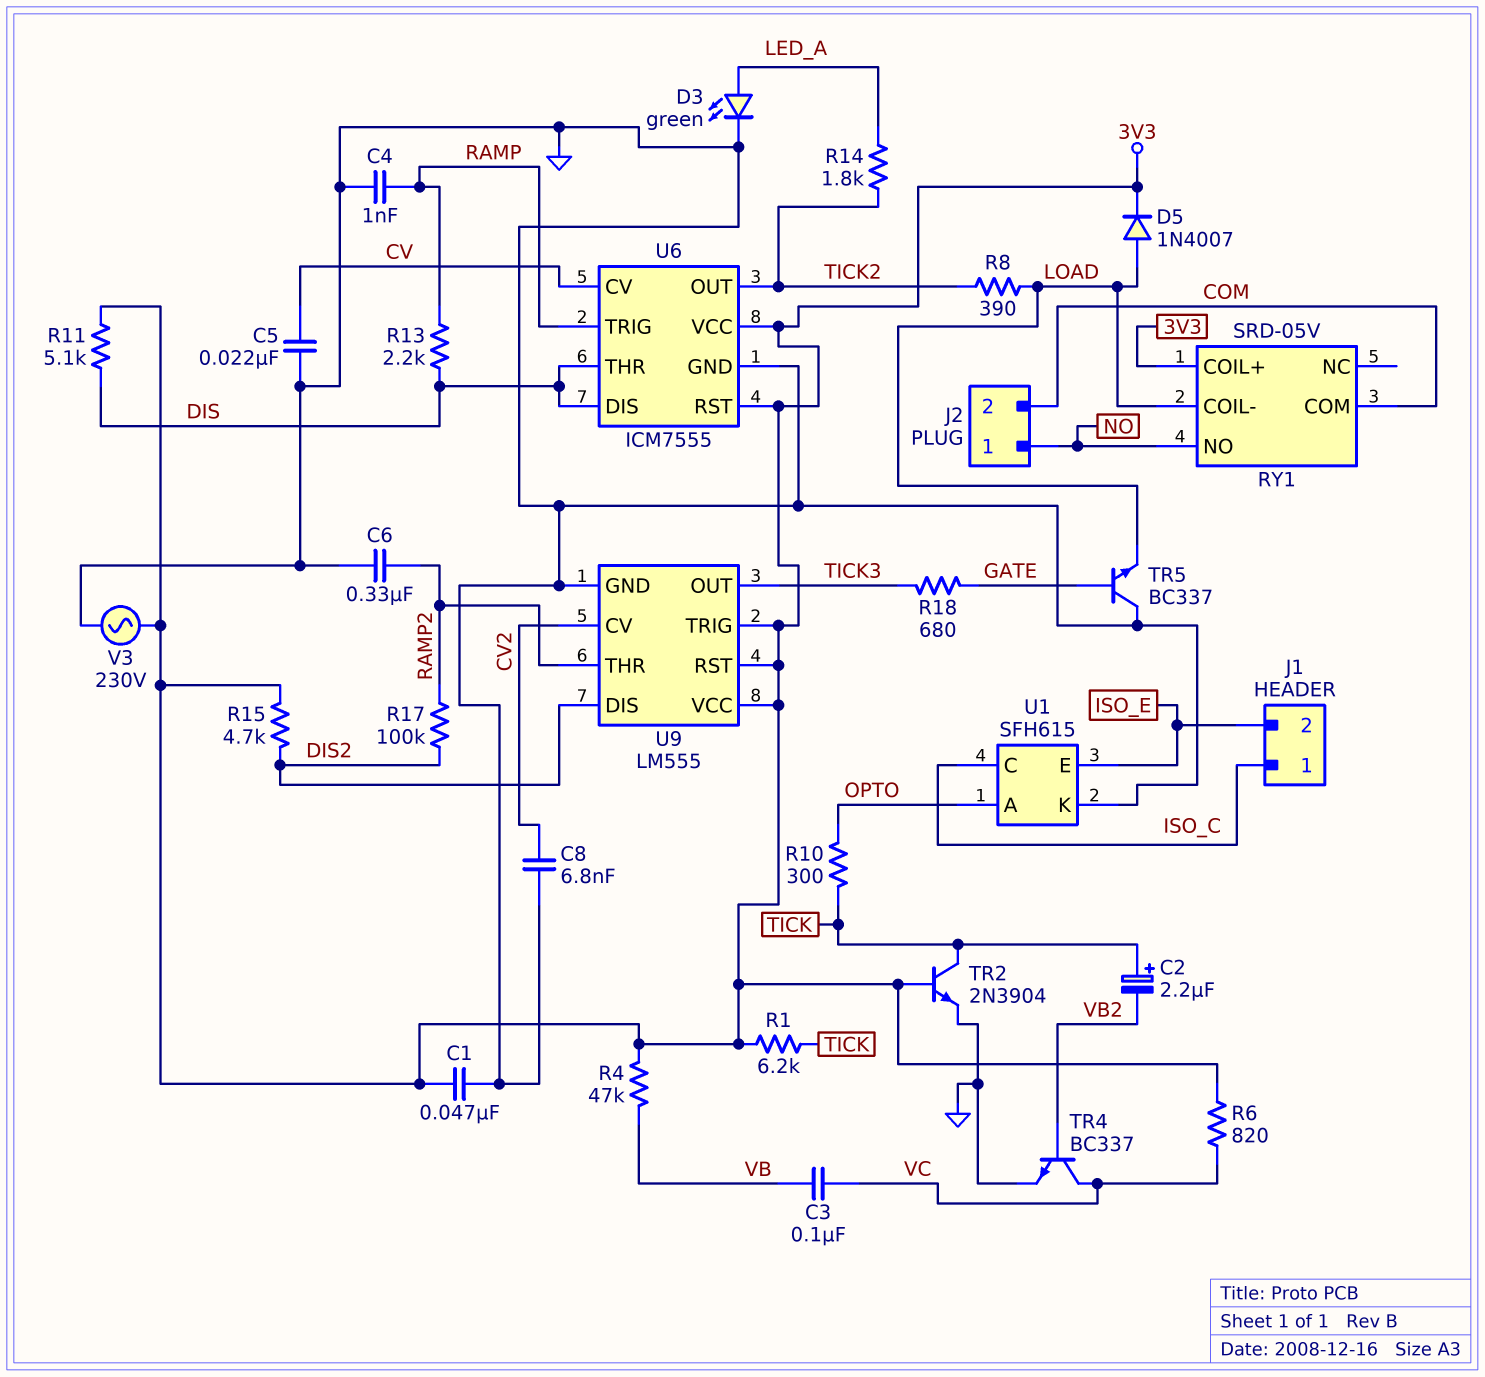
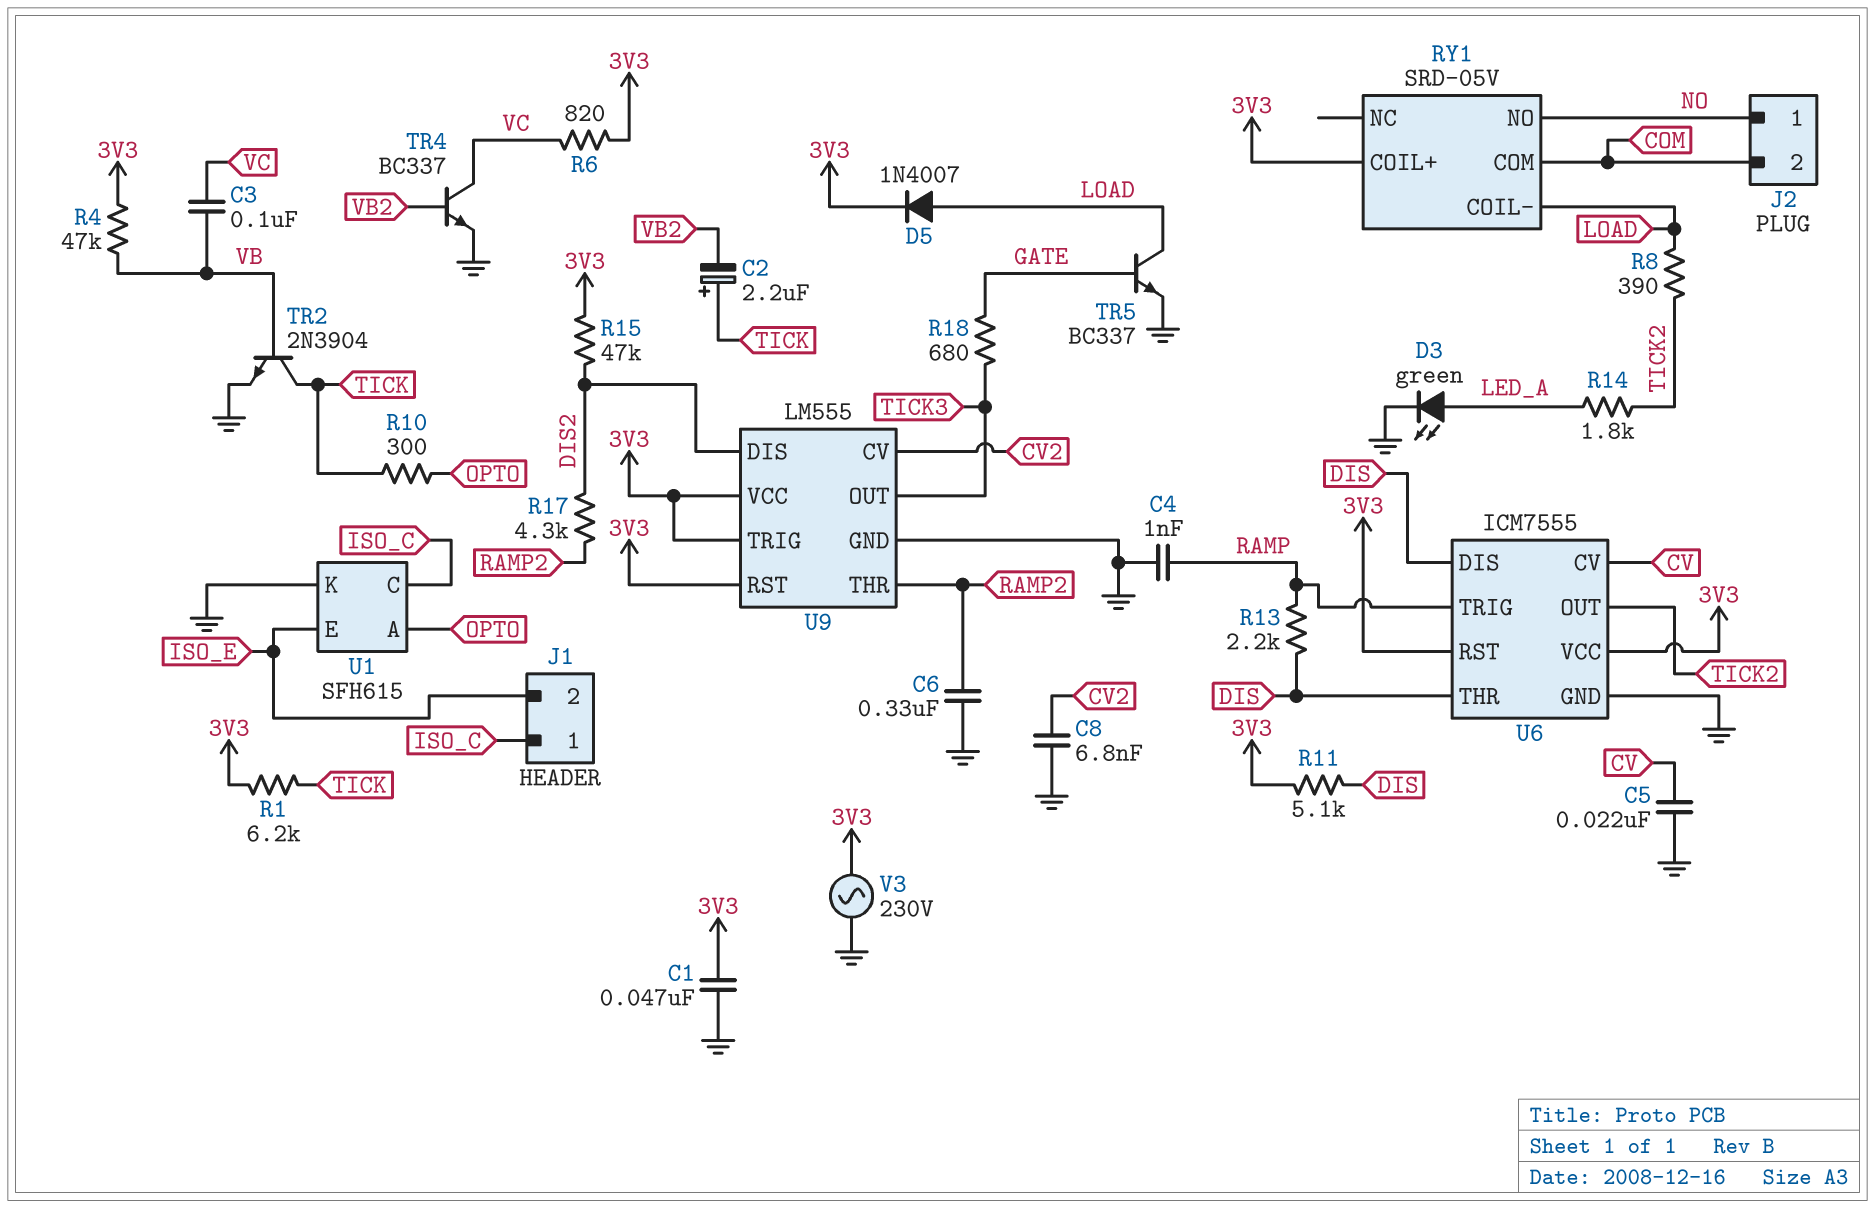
R15: 4.7k (3V3, DIS2) -> 47k (3V3, DIS2)
R17: 100k (DIS2, RAMP2) -> 4.3k (DIS2, RAMP2)
TR2: NPN 2N3904 (B 3V3, C TICK, E GND) -> NPN 2N3904 (B VB, C TICK, E GND)
TR5: NPN BC337 (B GATE, C GND, E LOAD) -> NPN BC337 (B GATE, C LOAD, E GND)

